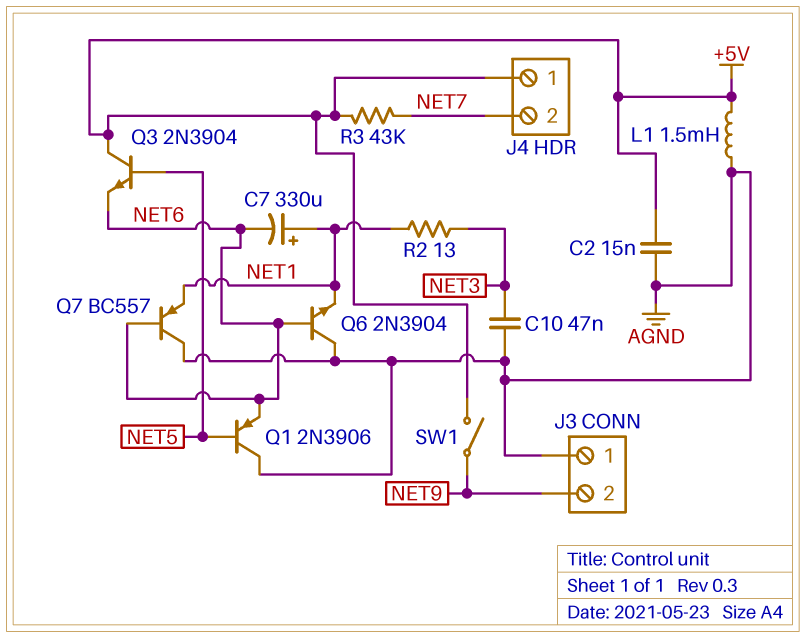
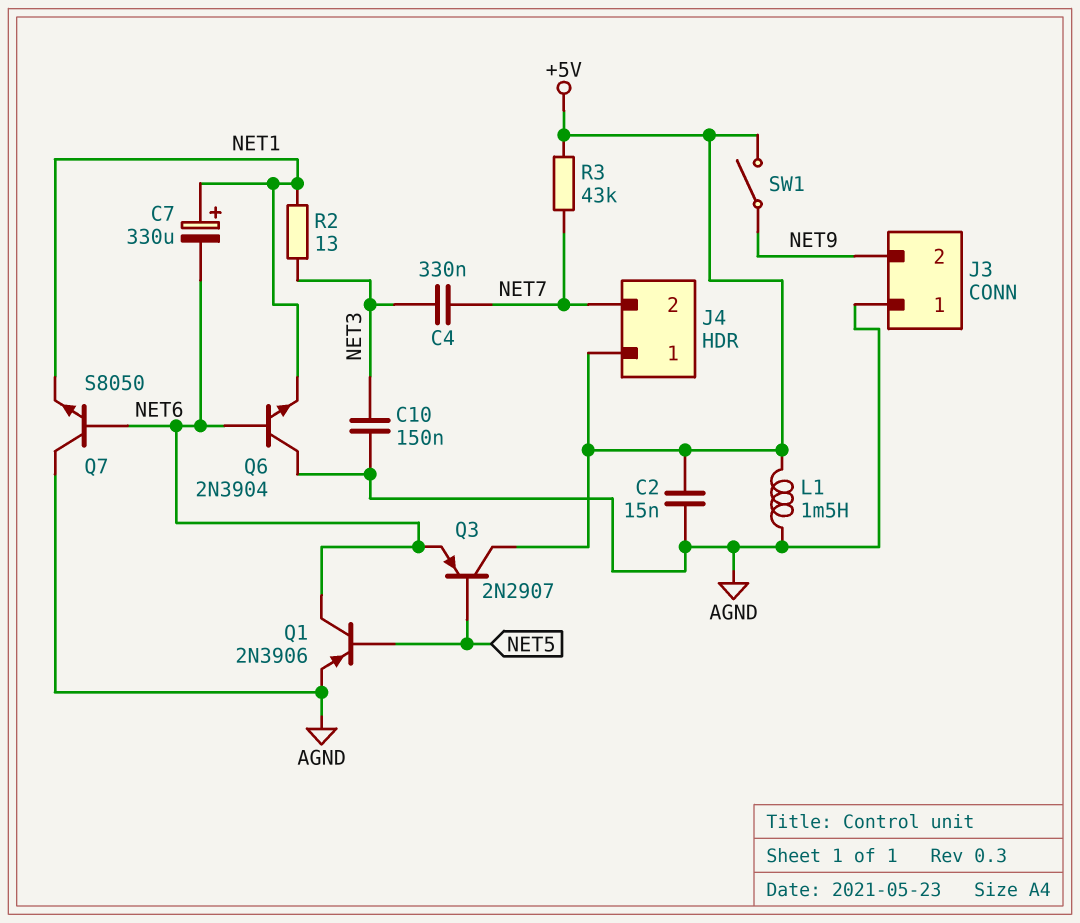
C4: none -> 330nF (NET3, NET7)
C10: 47nF (AGND, NET3) -> 150nF (AGND, NET3)
Q1: PNP 2N3906 (B NET5, C AGND, E NET6) -> PNP 2N3906 (B NET5, C NET6, E AGND)
Q3: NPN 2N3904 (B NET5, C +5V, E NET6) -> PNP 2N2907 (B NET5, C +5V, E NET6)
Q7: PNP BC557 (B NET6, C AGND, E NET1) -> NPN S8050 (B NET6, C AGND, E NET1)

